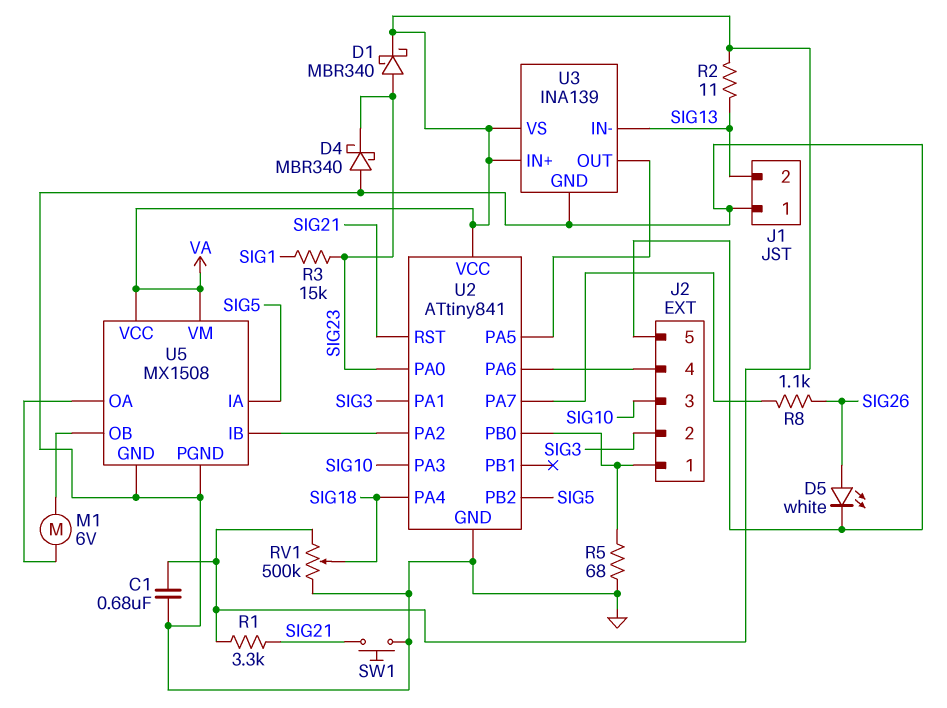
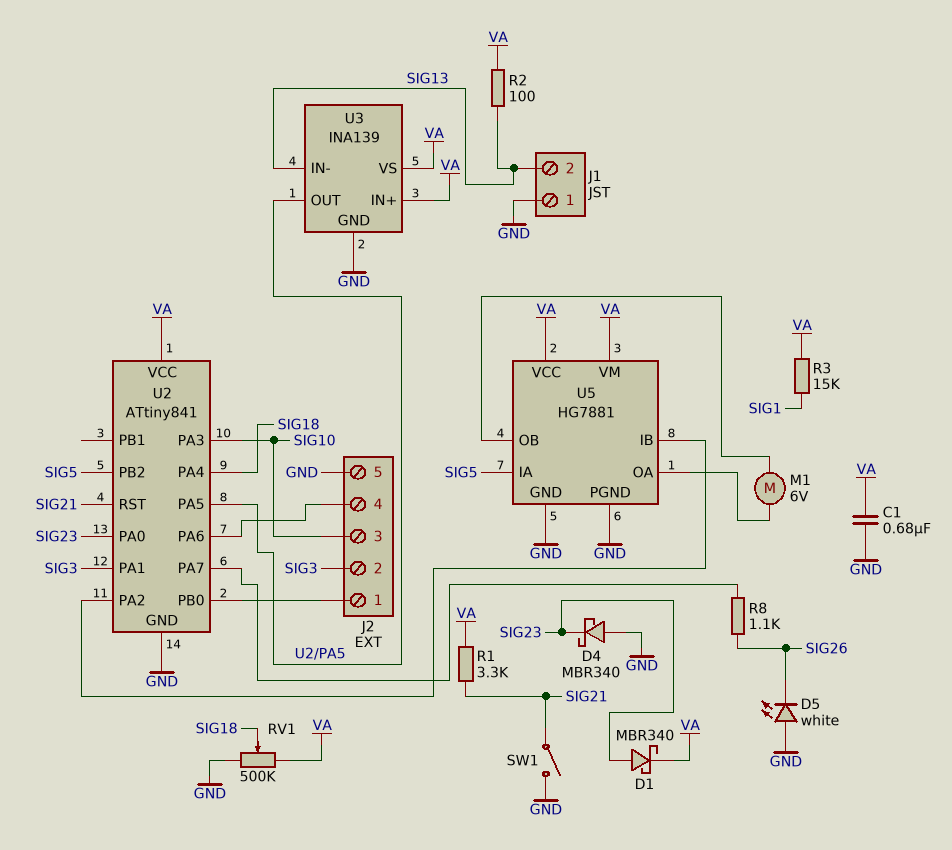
D5: LED white (A SIG26, K GND) -> LED white (A GND, K SIG26)
R2: 11 (SIG13, VA) -> 100 (SIG13, VA)
R3: 15k (SIG1, SIG23) -> 15k (SIG1, VA)
R5: 68 (GND, J2/1) -> none
SW1: button (GND, SIG21) -> switch (GND, SIG21)
U5: MX1508 -> HG7881

